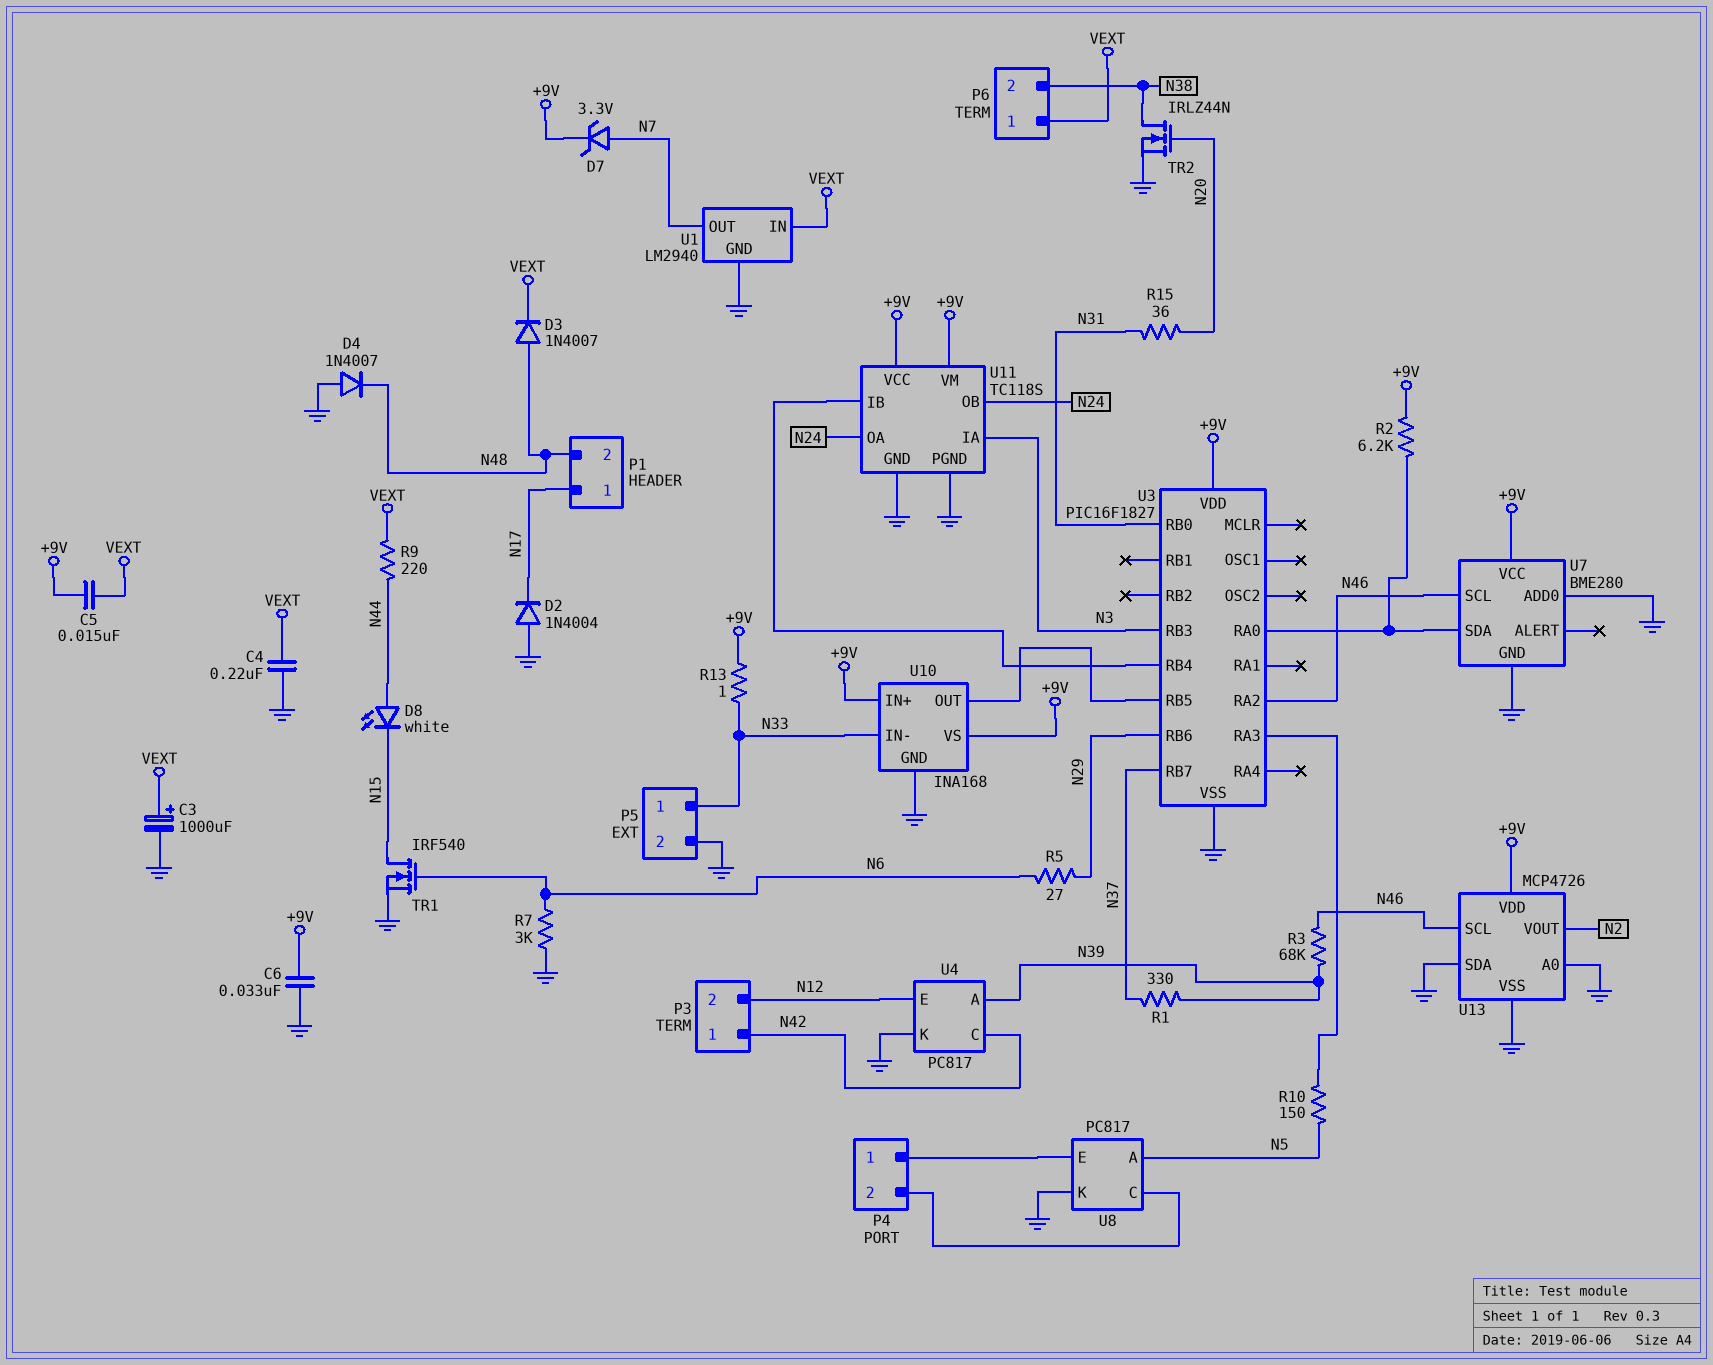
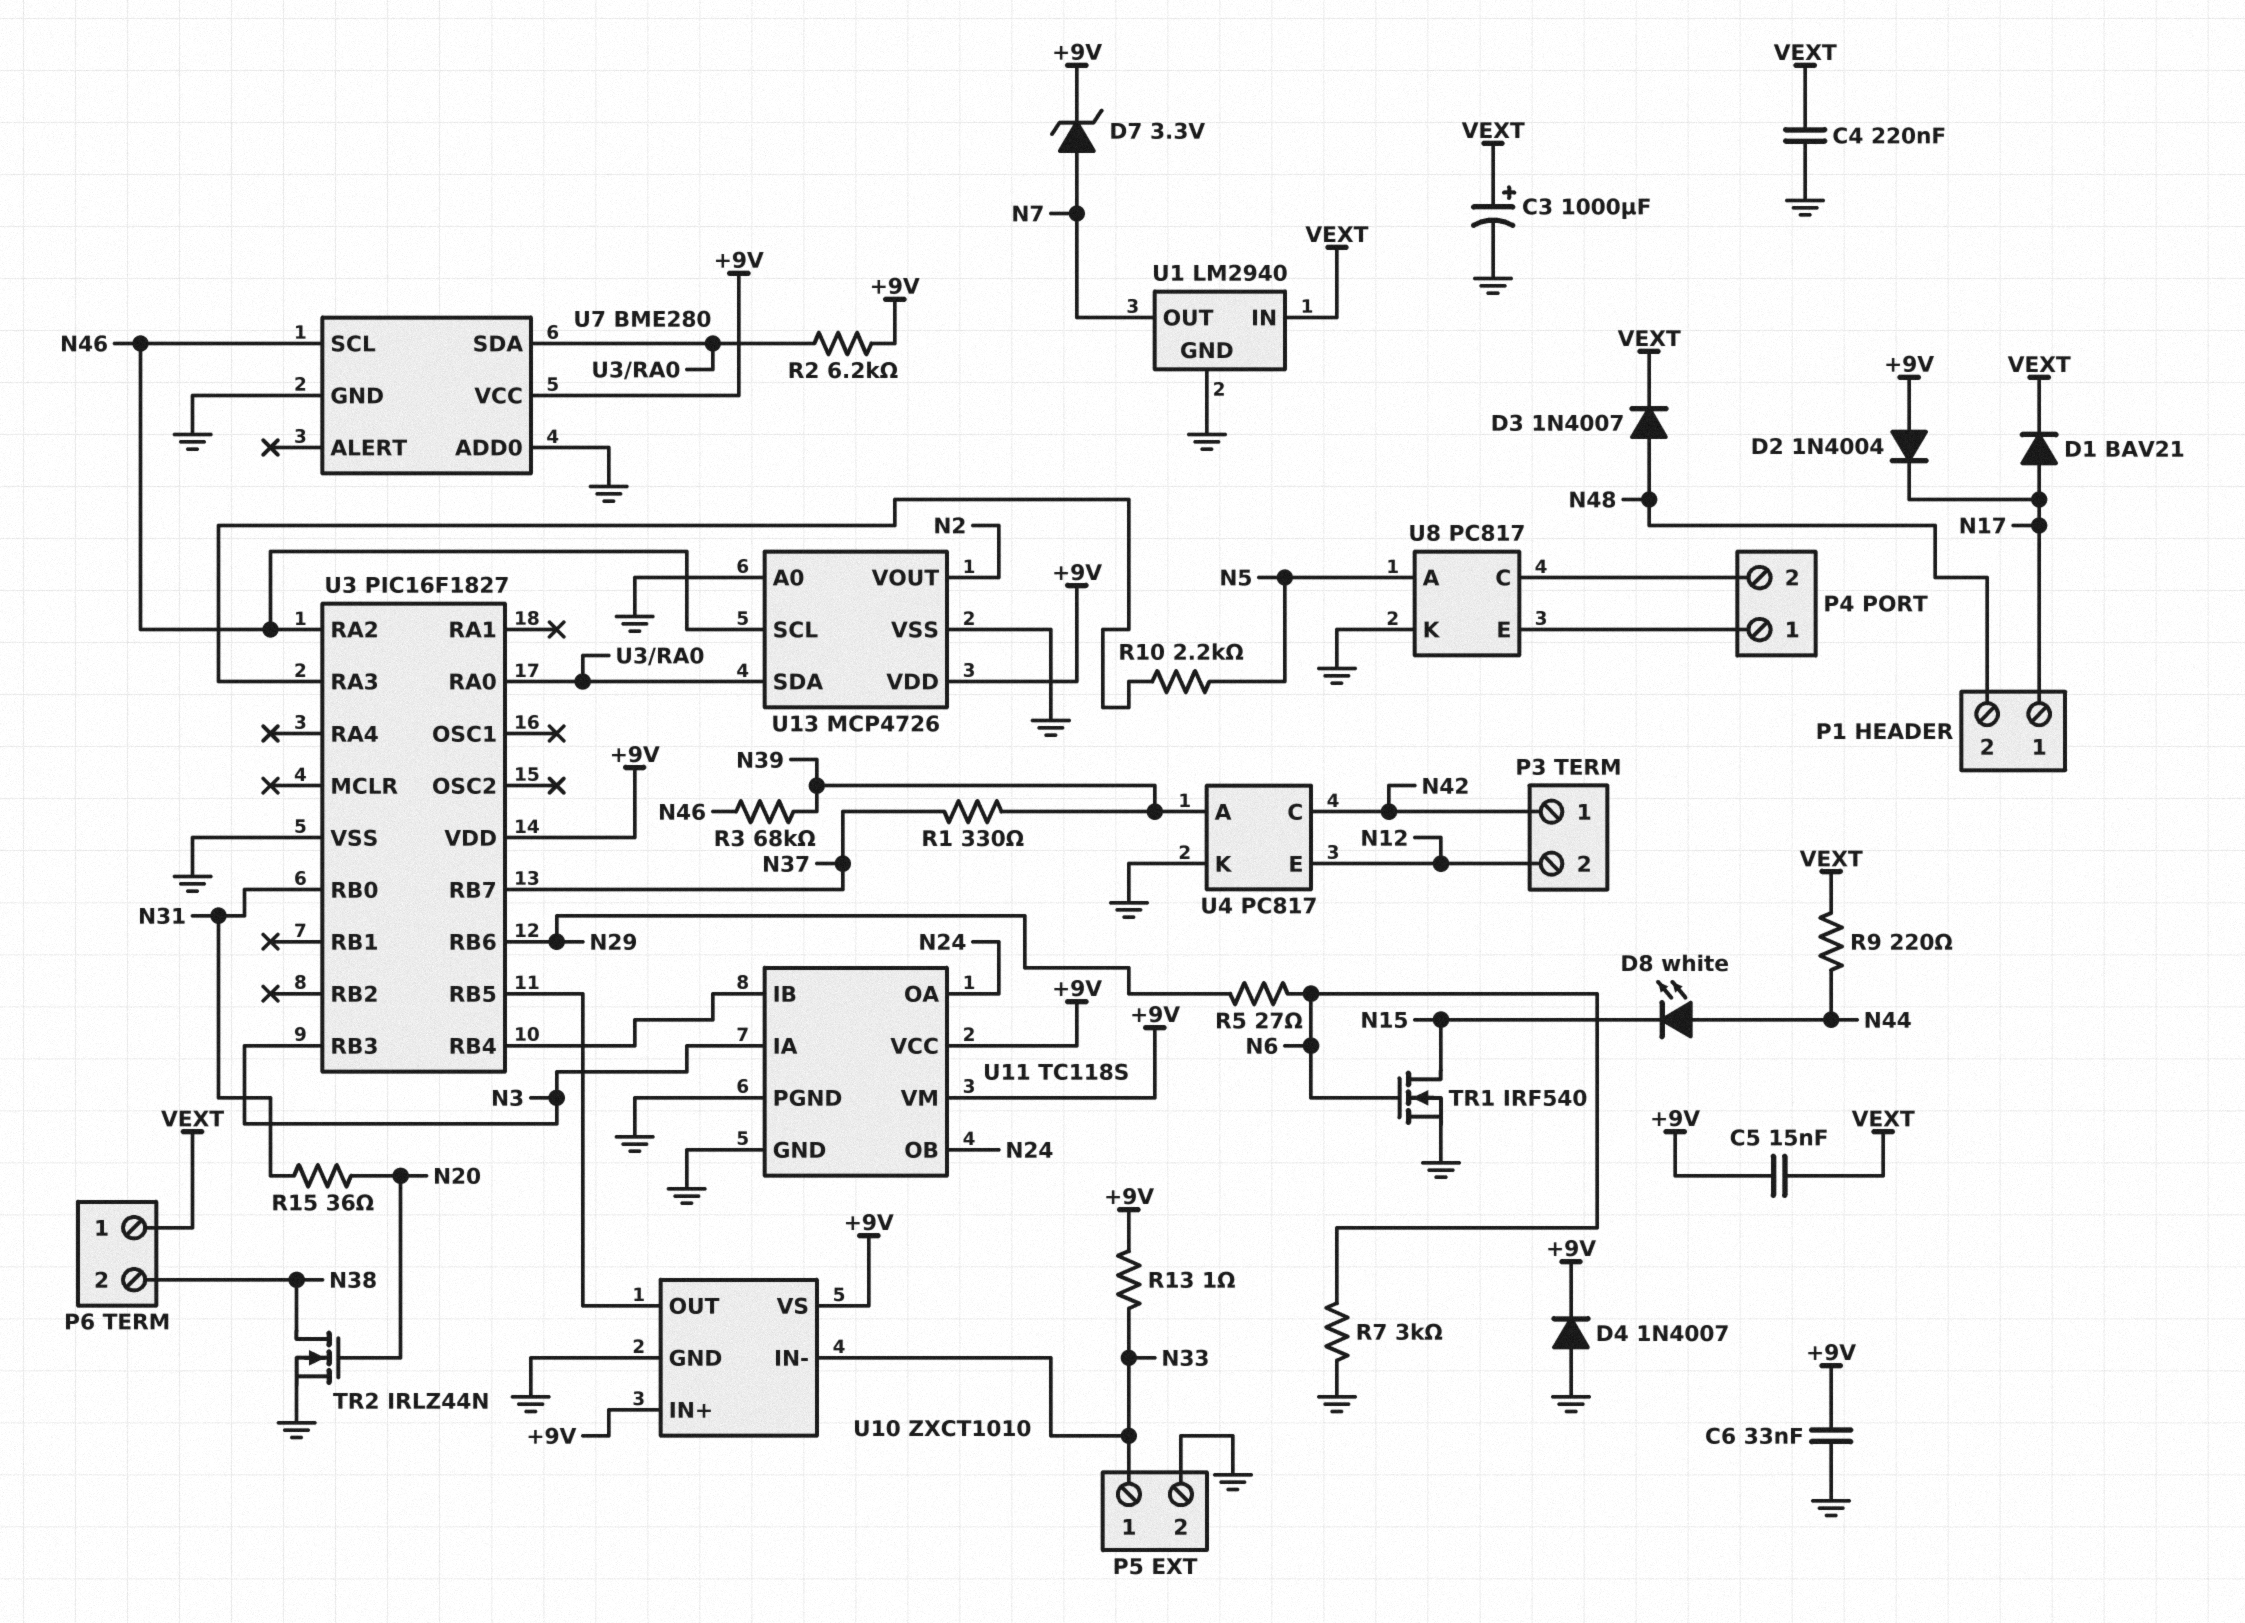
D1: none -> diode BAV21 (A N17, K VEXT)
D2: diode 1N4004 (A GND, K N17) -> diode 1N4004 (A +9V, K N17)
D4: diode 1N4007 (A GND, K N48) -> diode 1N4007 (A GND, K +9V)
R10: 150 (N5, U3/RA3) -> 2.2k (N5, U3/RA3)
U10: INA168 -> ZXCT1010
U13 pin SDA: GND -> U3/RA0

